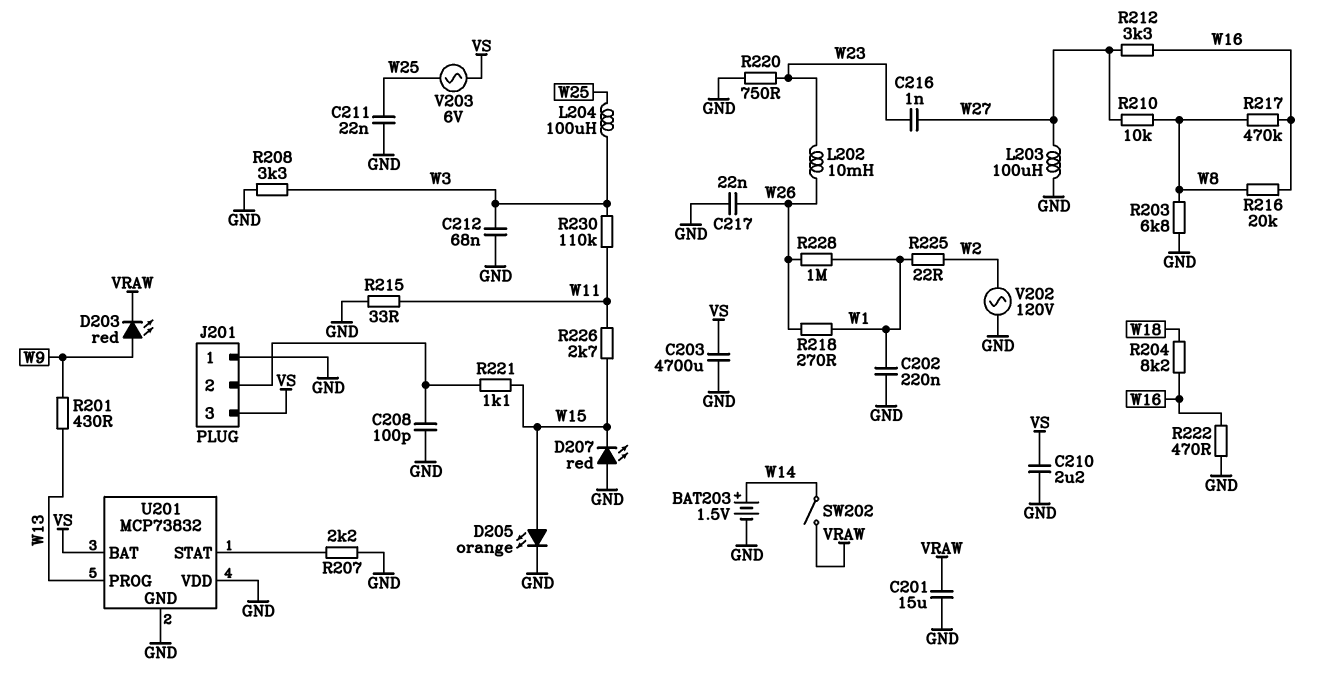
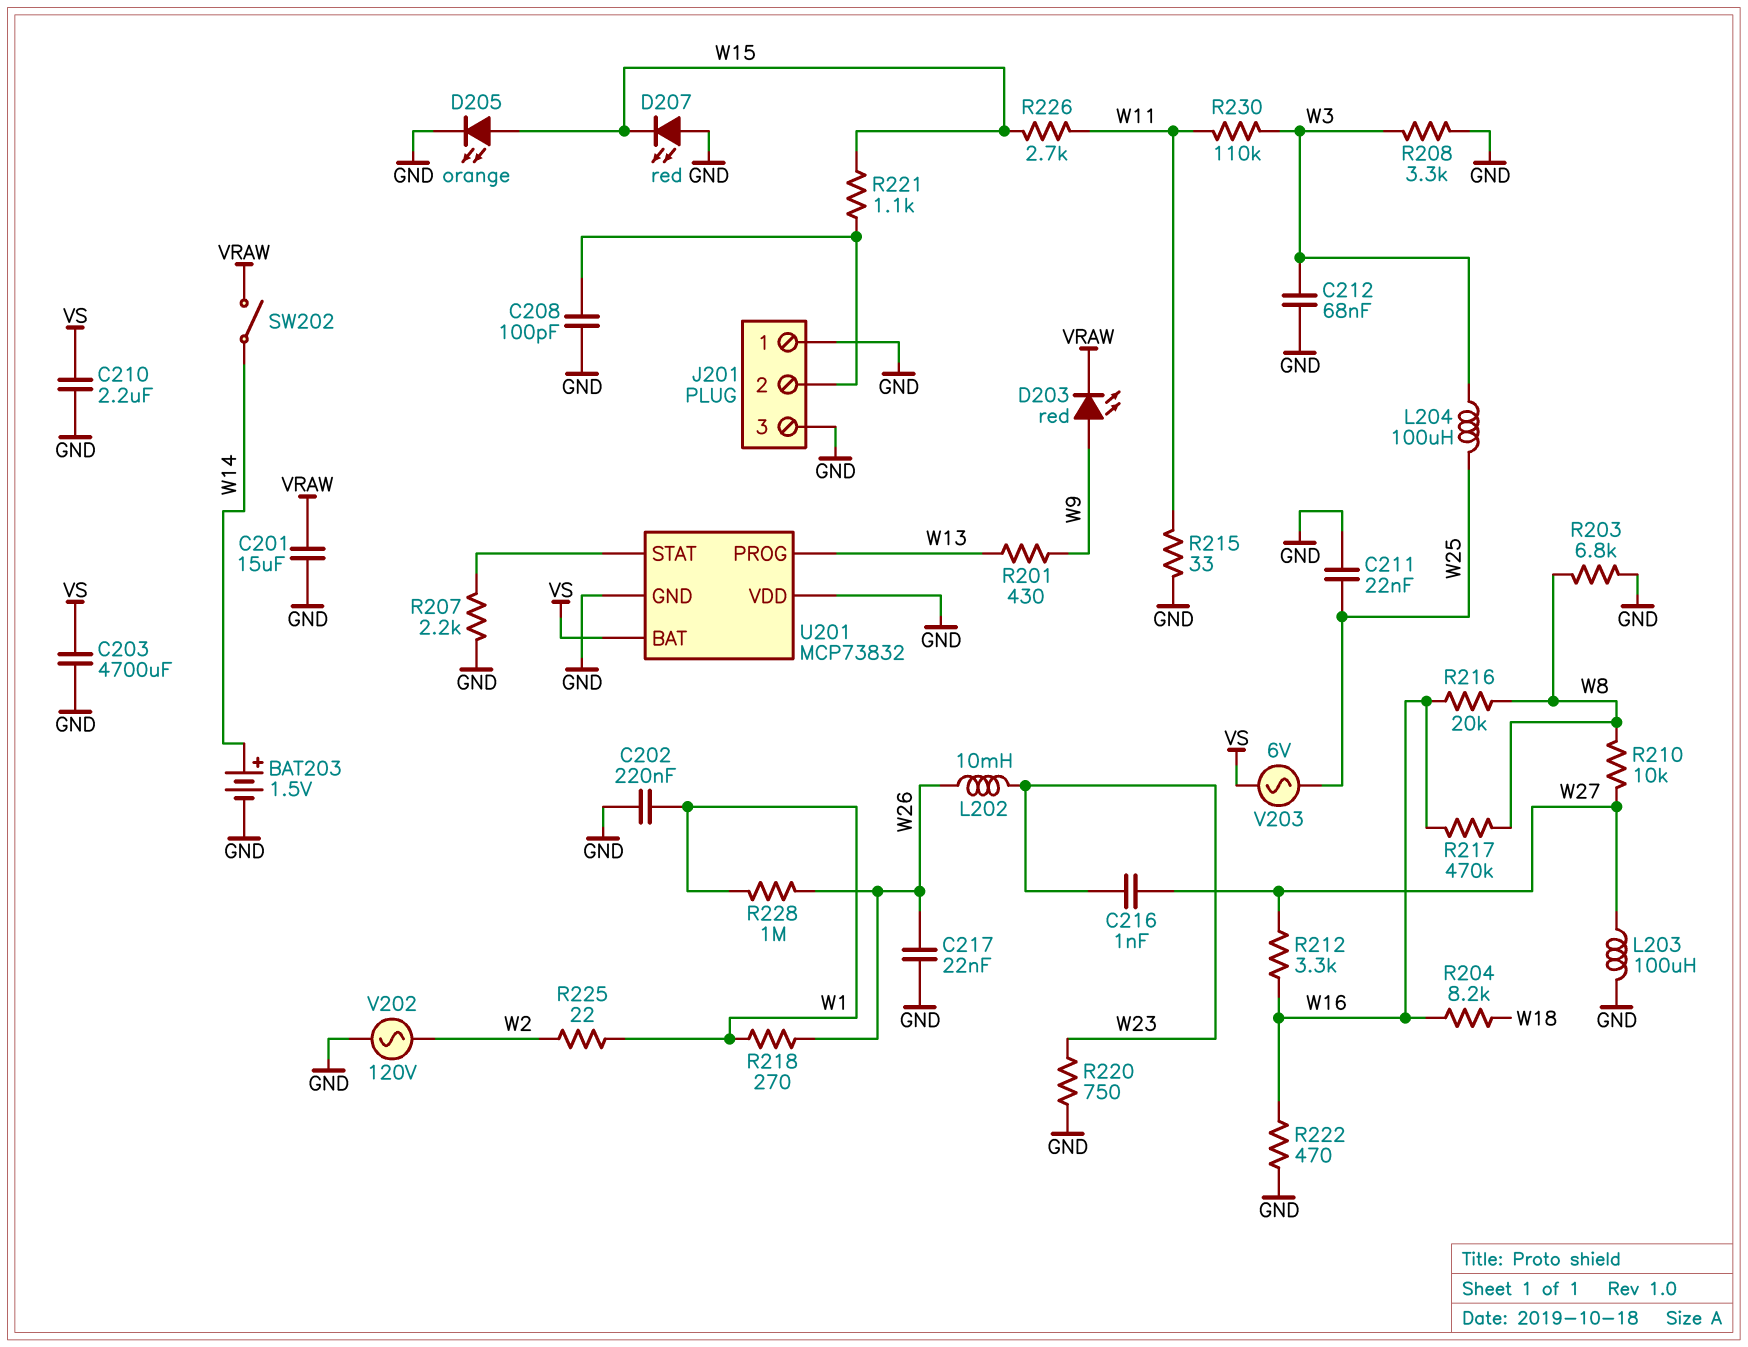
J201 pin 3: VS -> GND

